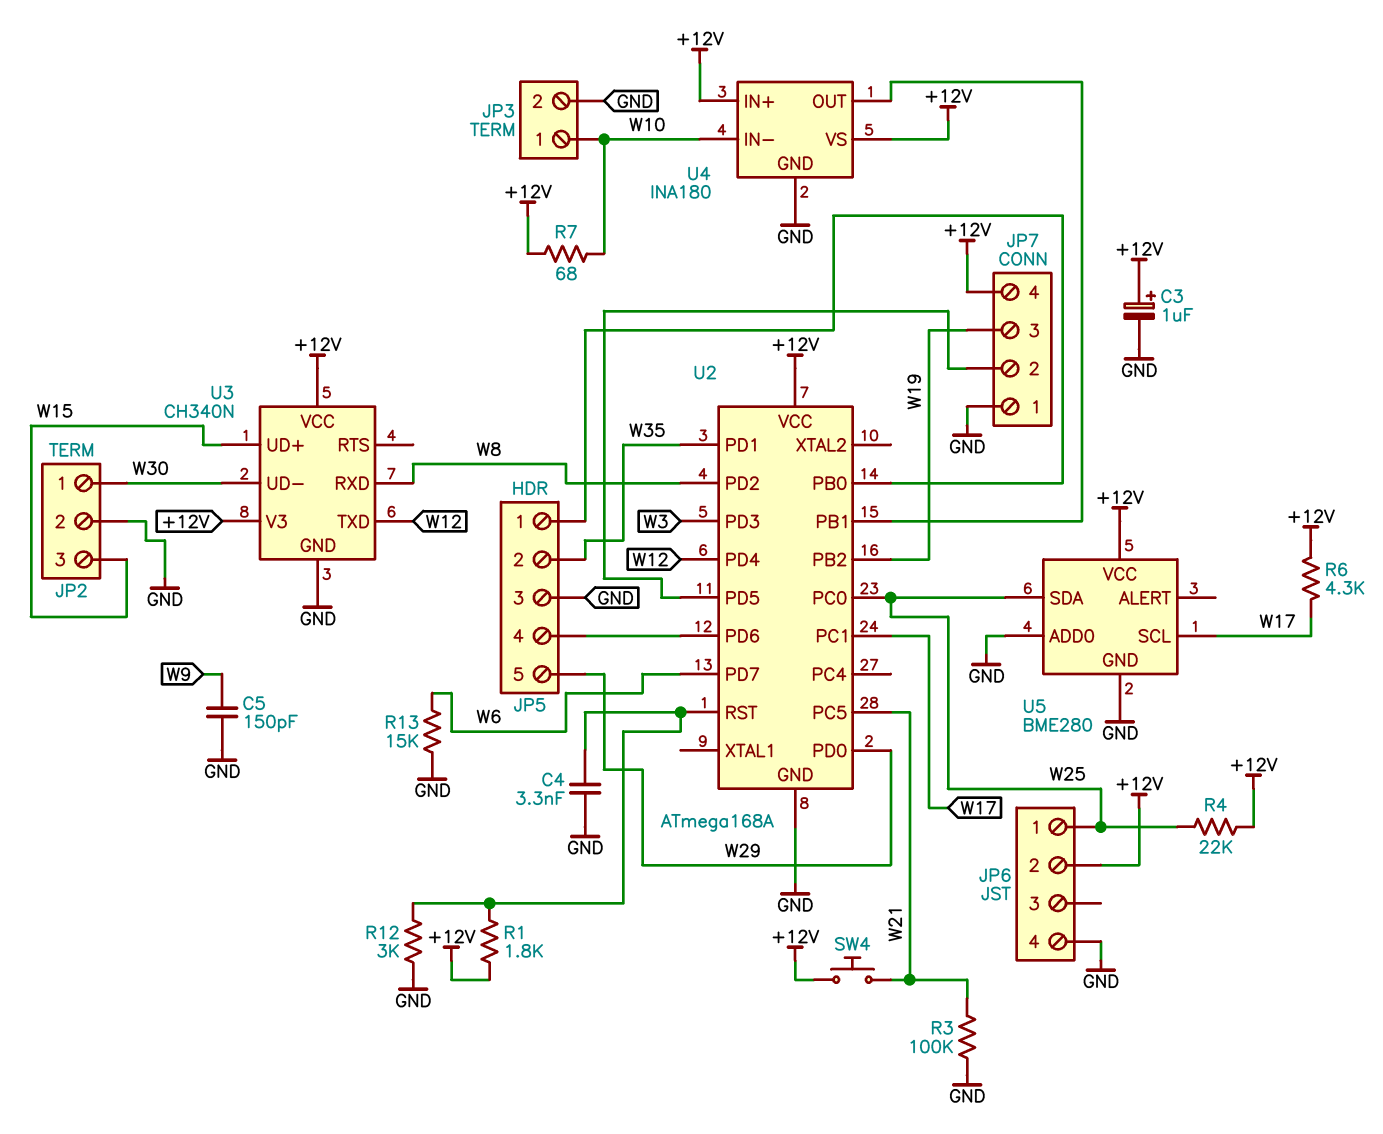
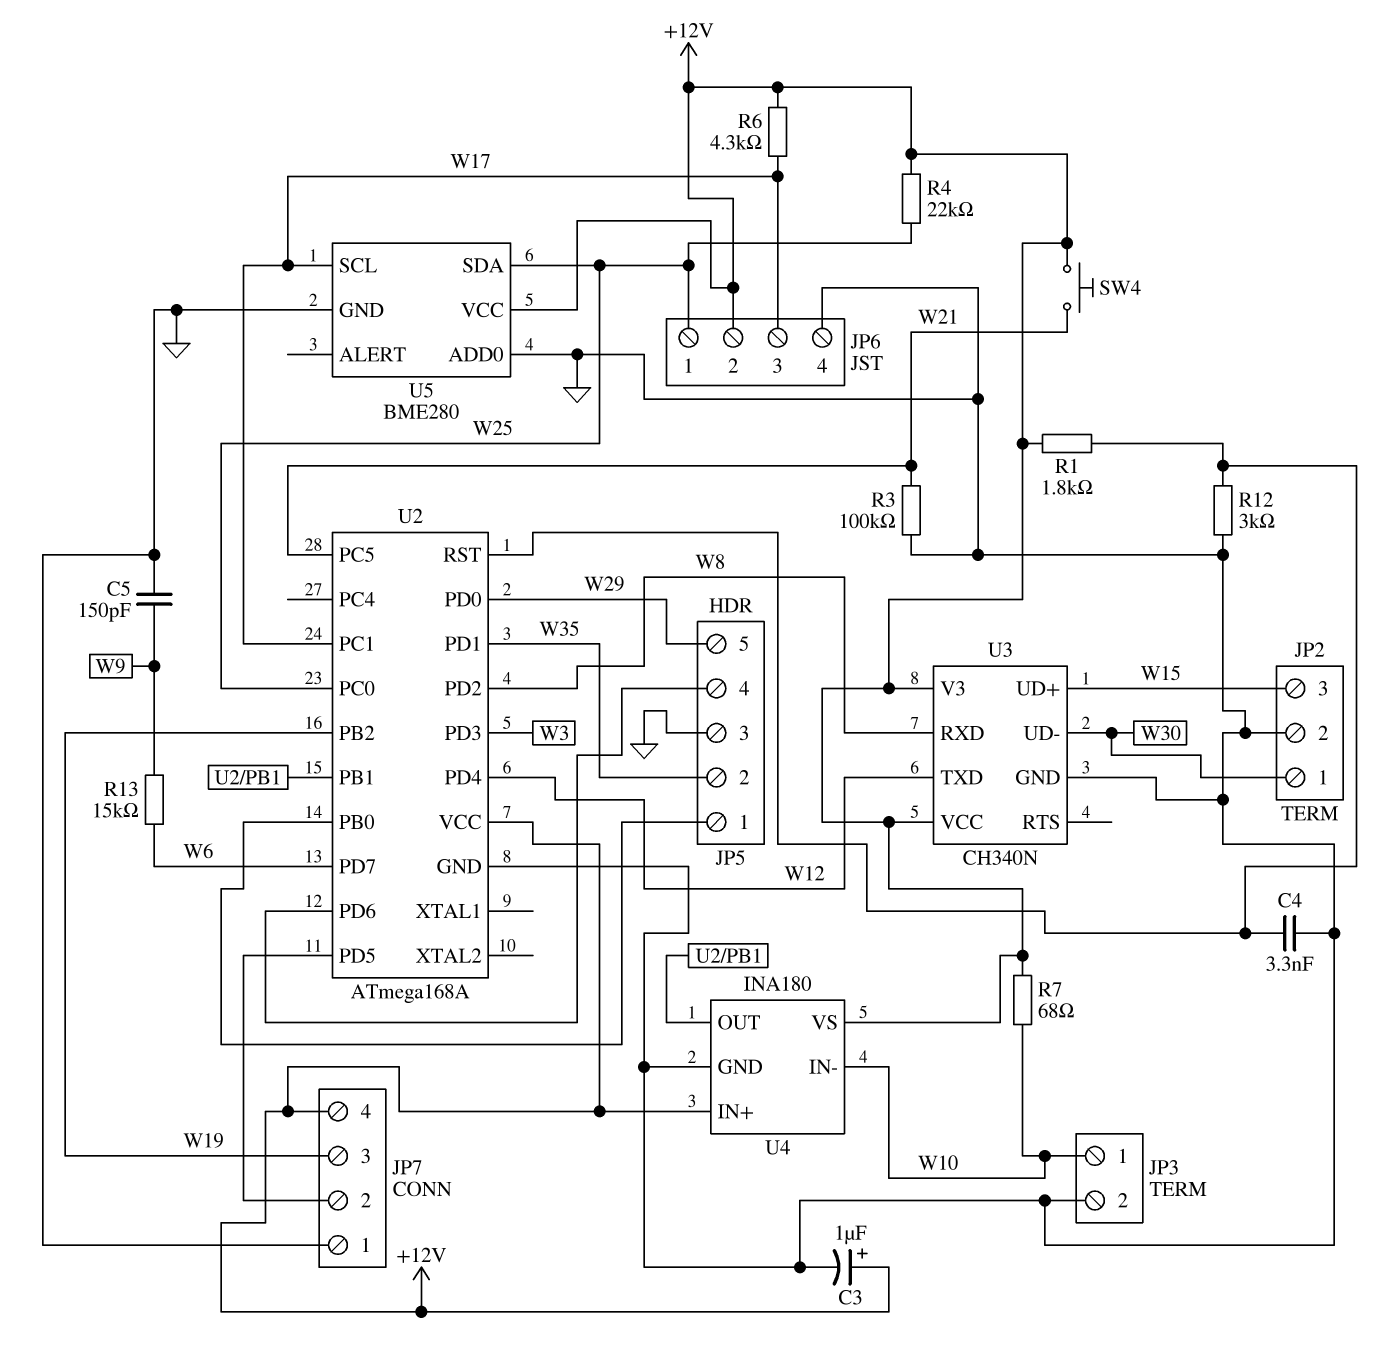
JP6 pin 3: none -> W17
R13: 15k (GND, W6) -> 15k (W6, W9)

